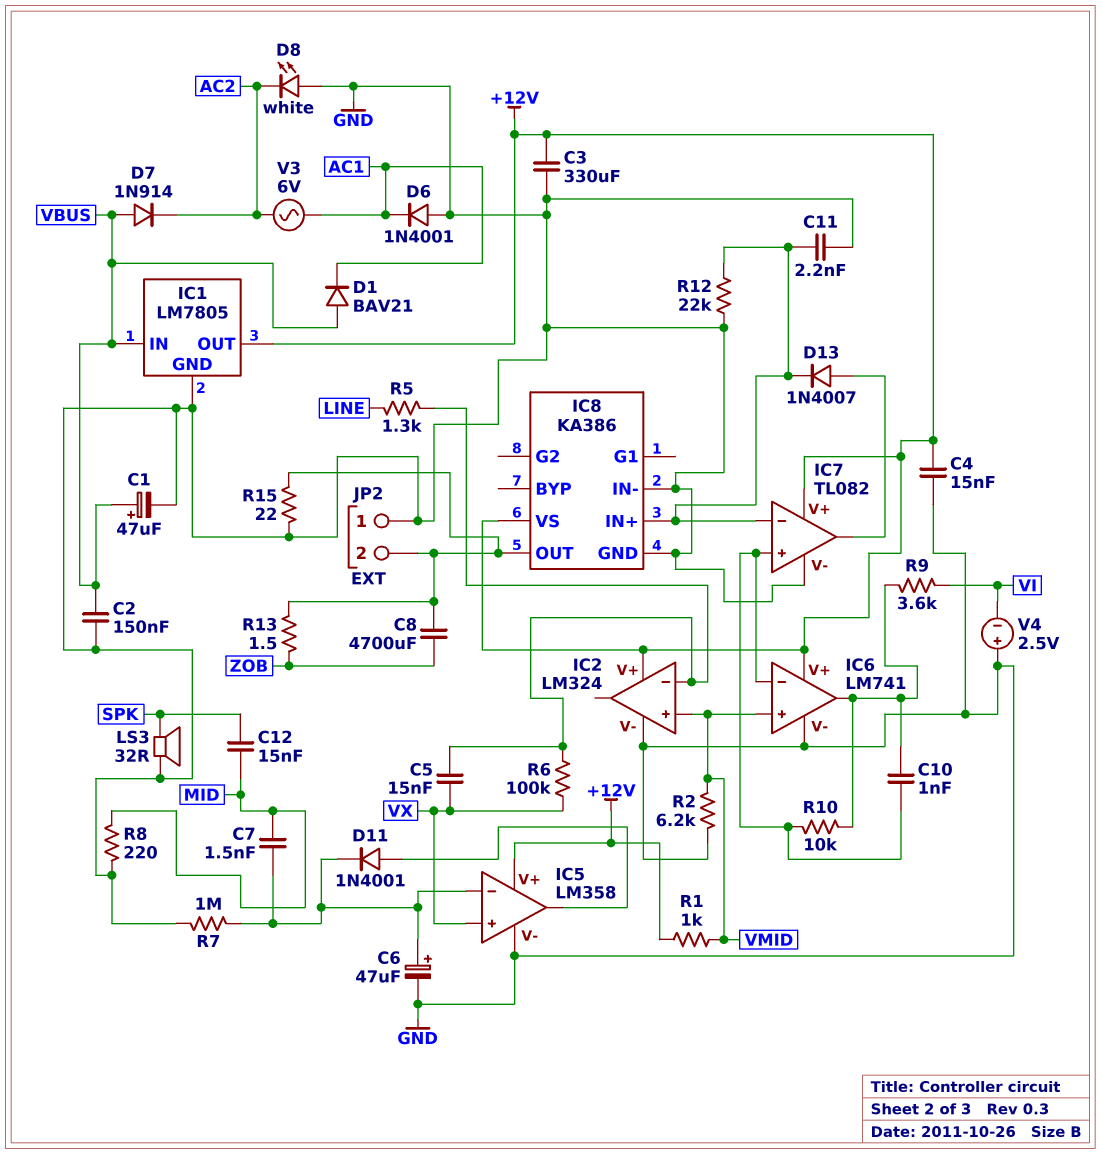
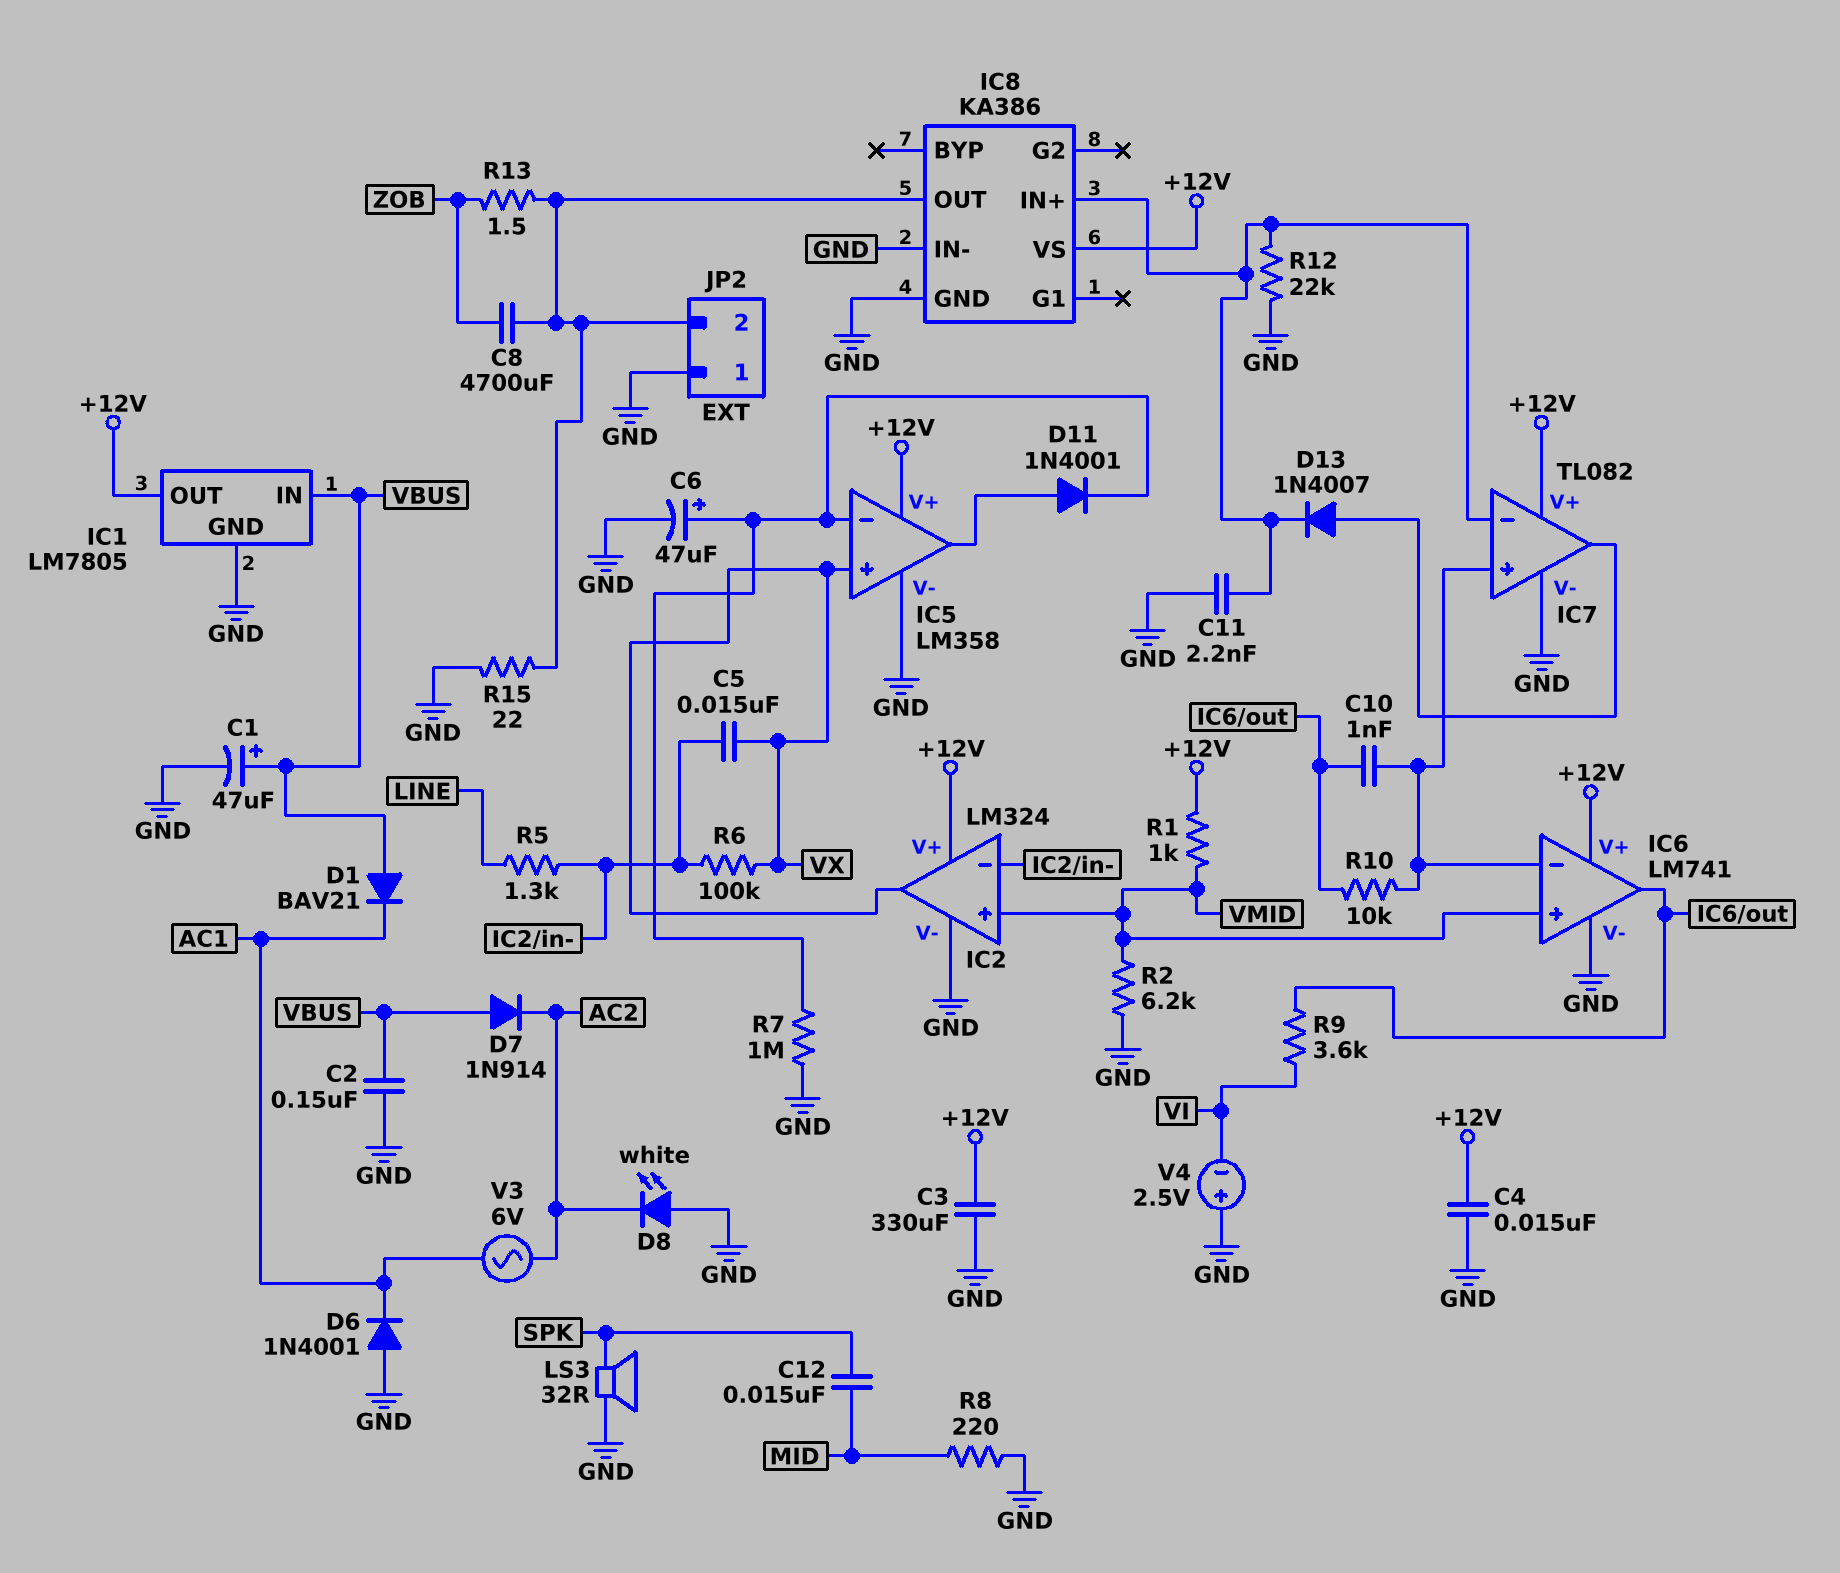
C7: 1.5nF (IC5/in-, MID) -> none
IC2 pin out: none -> VX

